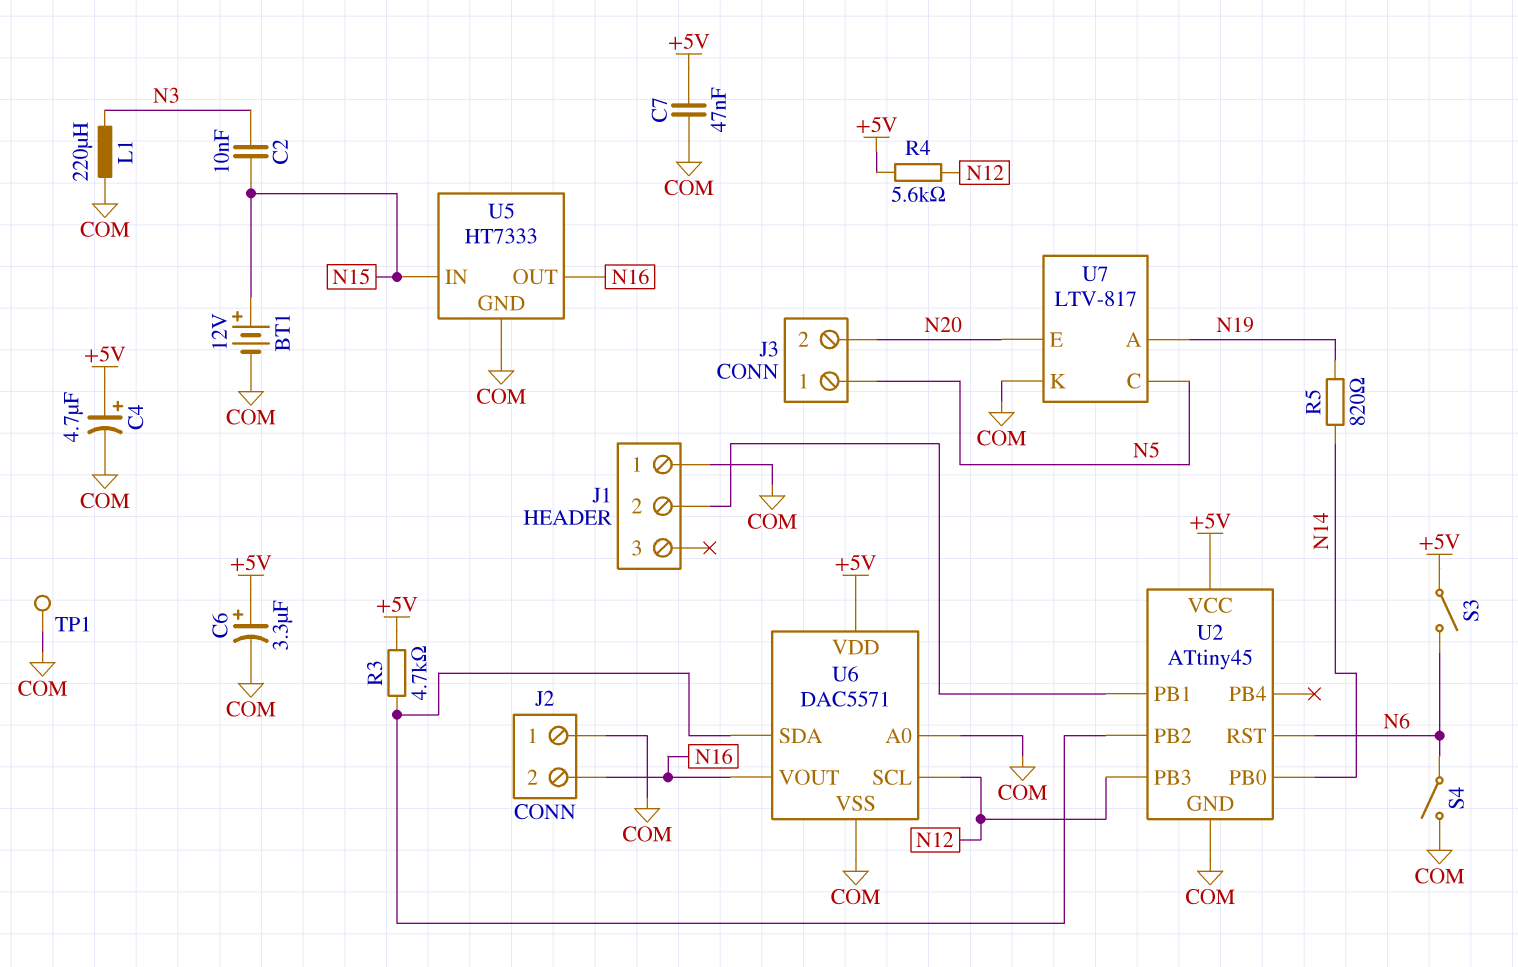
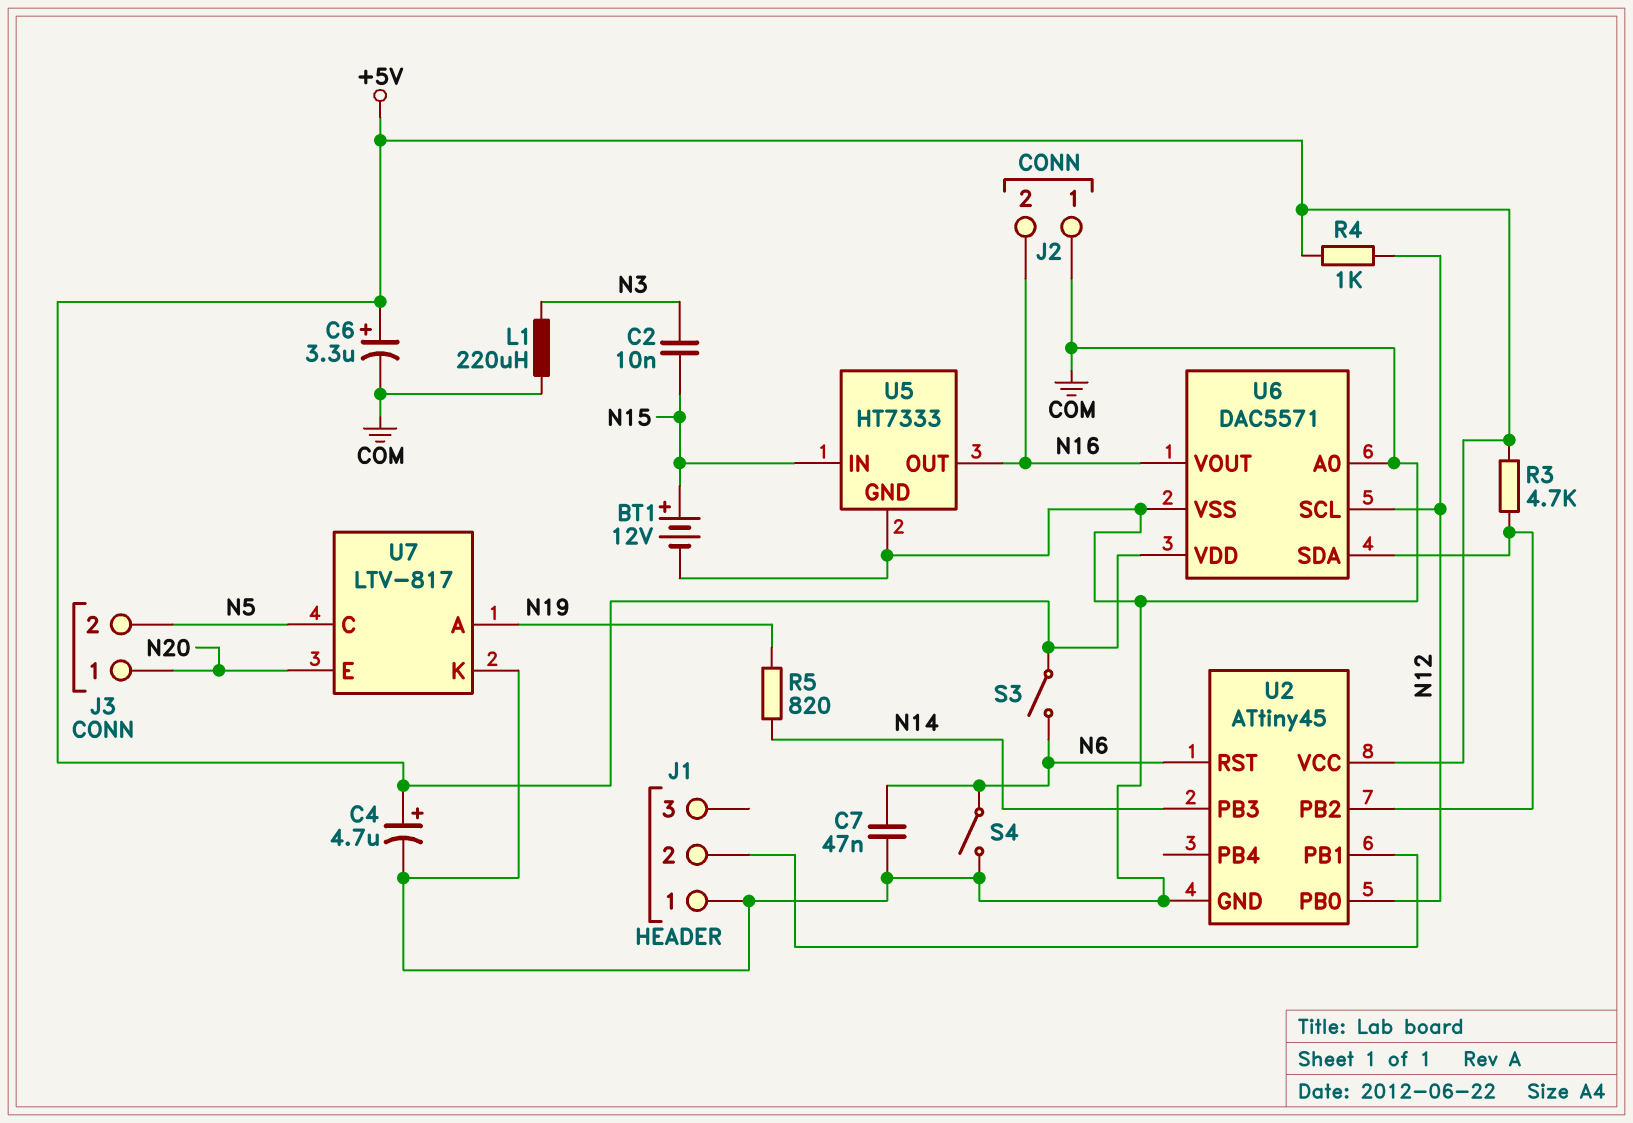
C7: 47nF (+5V, COM) -> 47nF (COM, N6)
J3 pin 1: N5 -> N20
J3 pin 2: N20 -> N5
R4: 5.6k (+5V, N12) -> 1k (+5V, N12)
TP1: test point (COM) -> none
U2 pin PB0: N14 -> N12
U2 pin PB3: N12 -> N14

